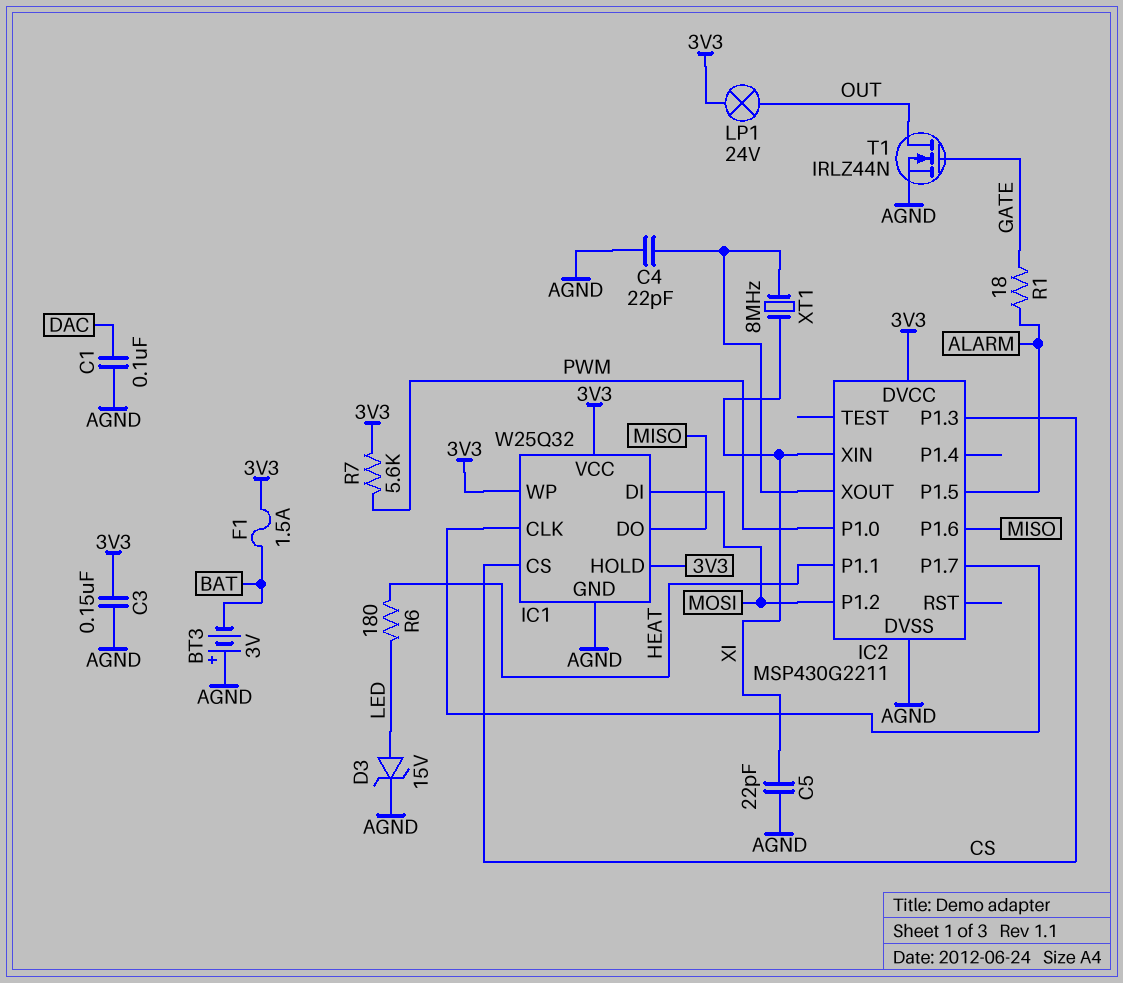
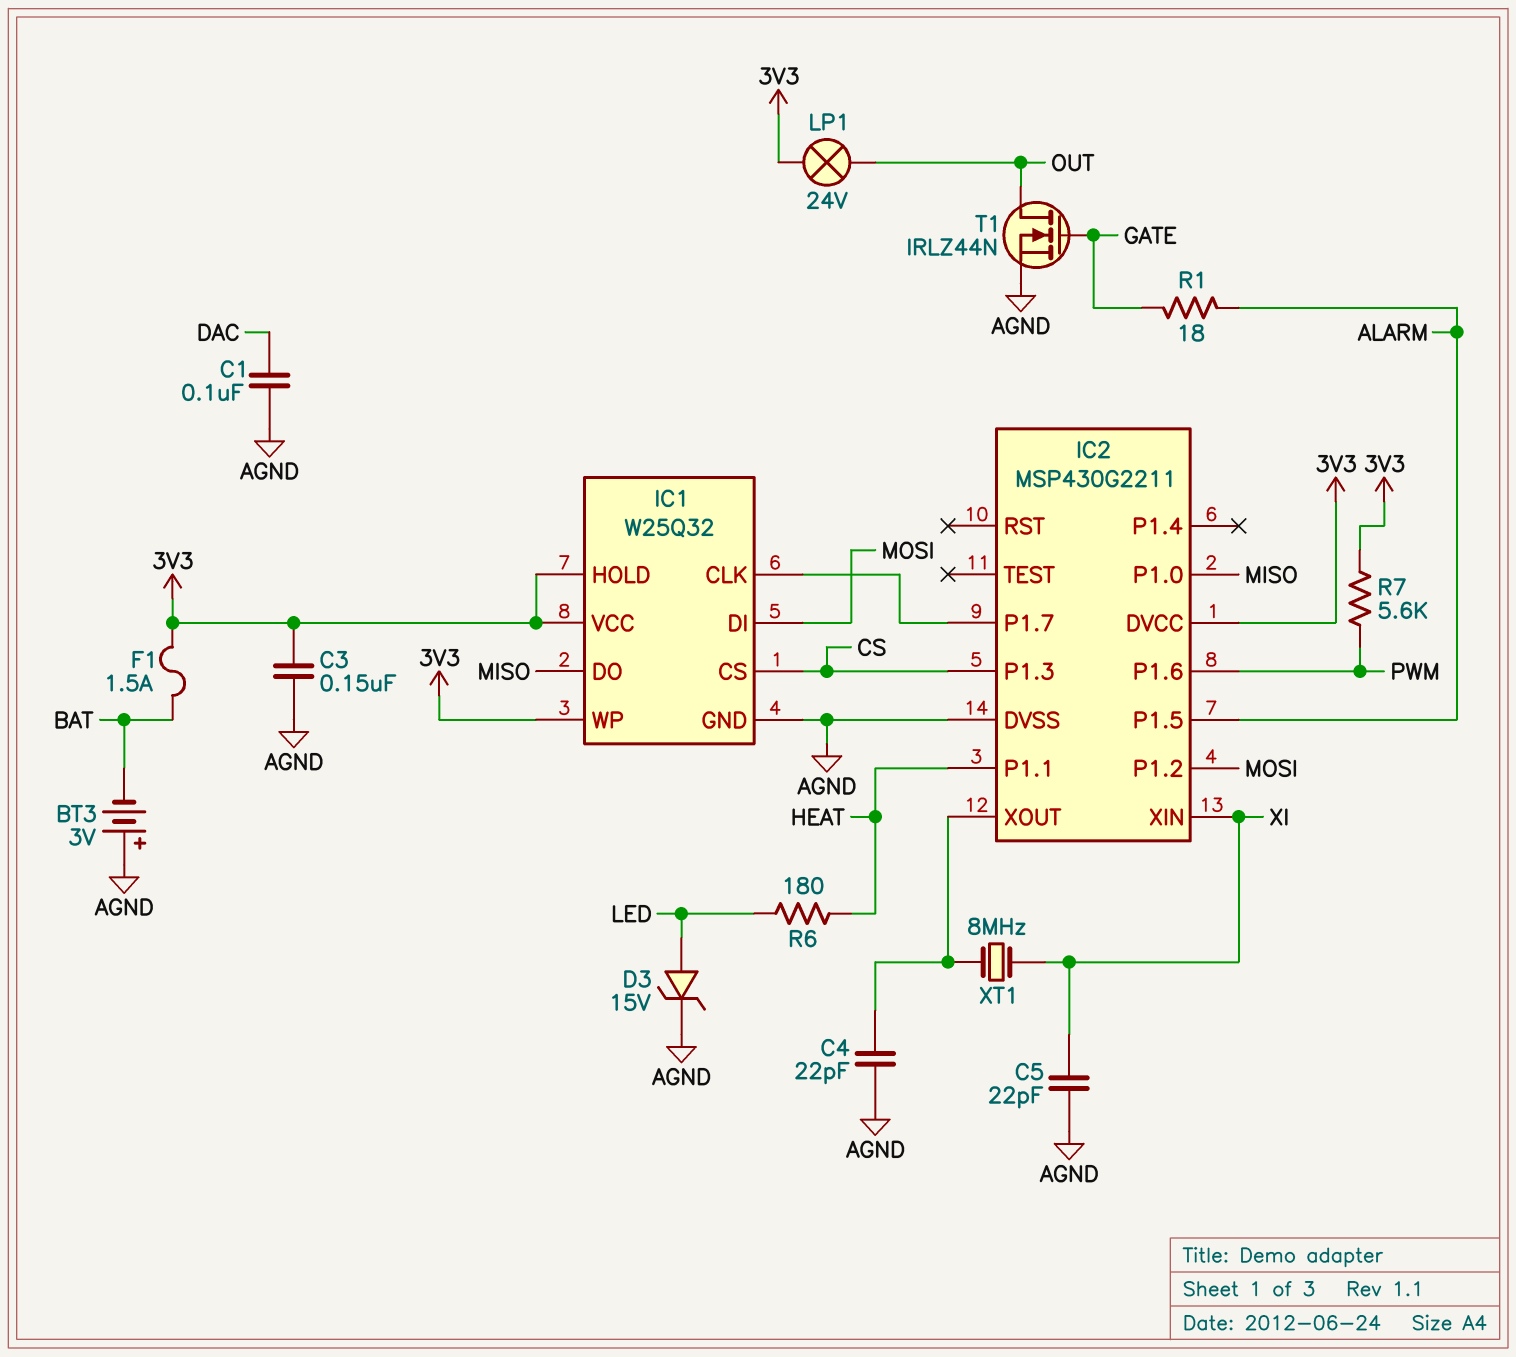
IC2 pin P1.0: PWM -> MISO
IC2 pin P1.6: MISO -> PWM

